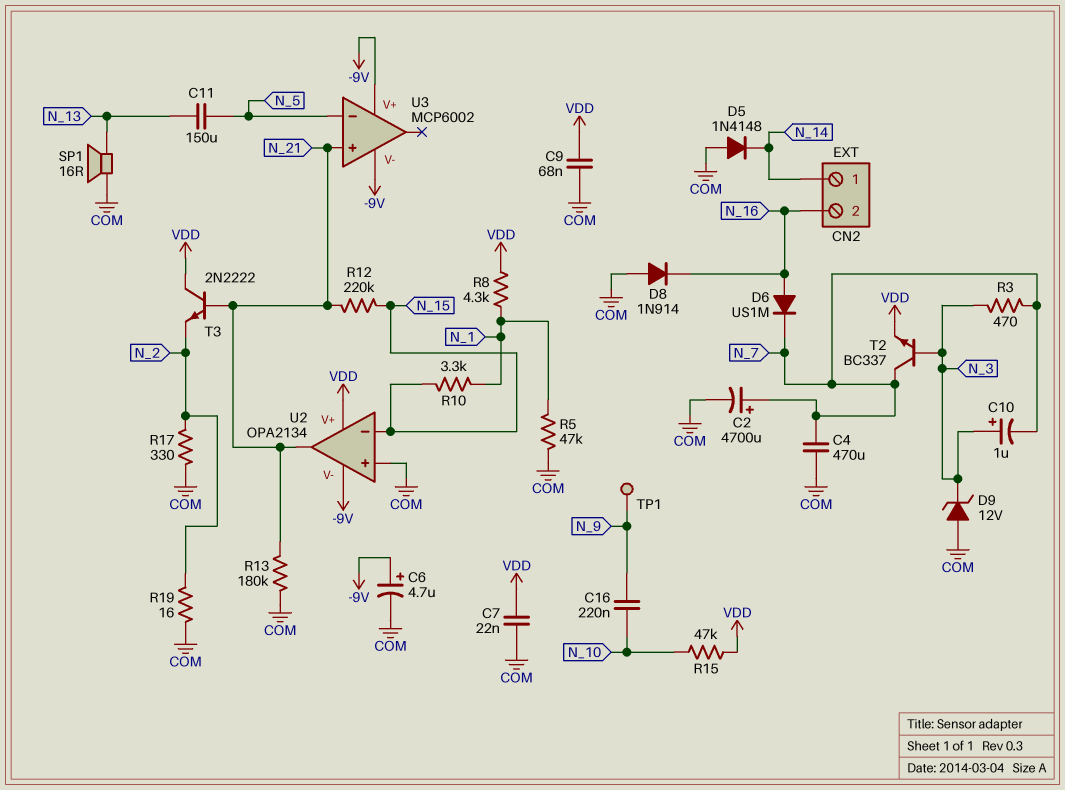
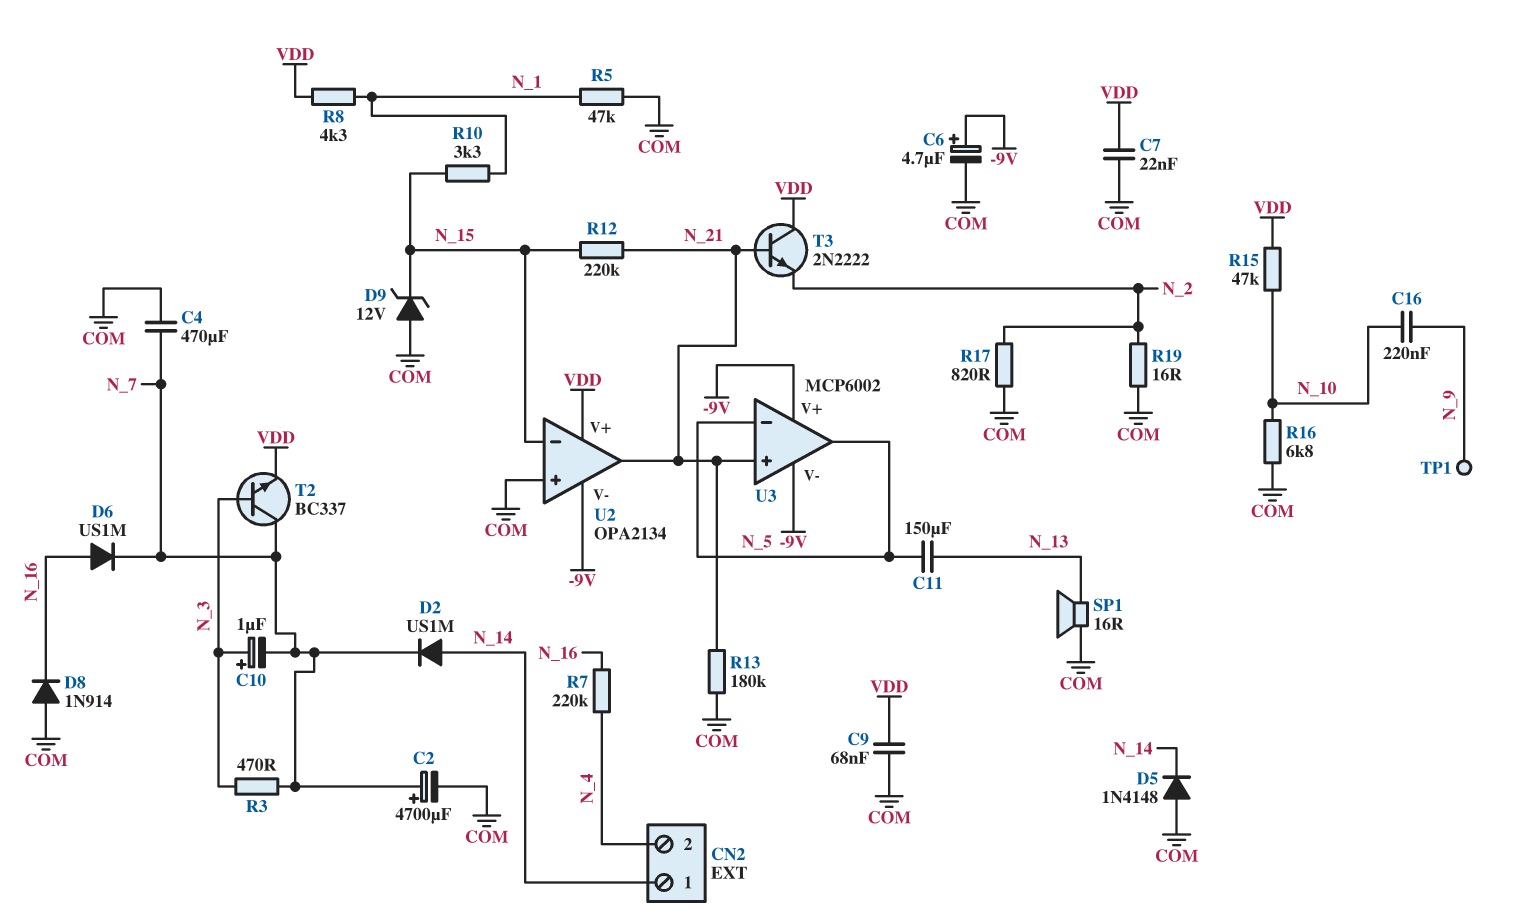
CN2 pin 2: N_16 -> N_4
D2: none -> diode US1M (A N_14, K N_7)
D9: zener 12V (A COM, K N_3) -> zener 12V (A COM, K N_15)
R7: none -> 220k (N_4, N_16)
R16: none -> 6.8k (COM, N_10)
R17: 330 (COM, N_2) -> 820 (COM, N_2)
U3 pin out: none -> N_5

